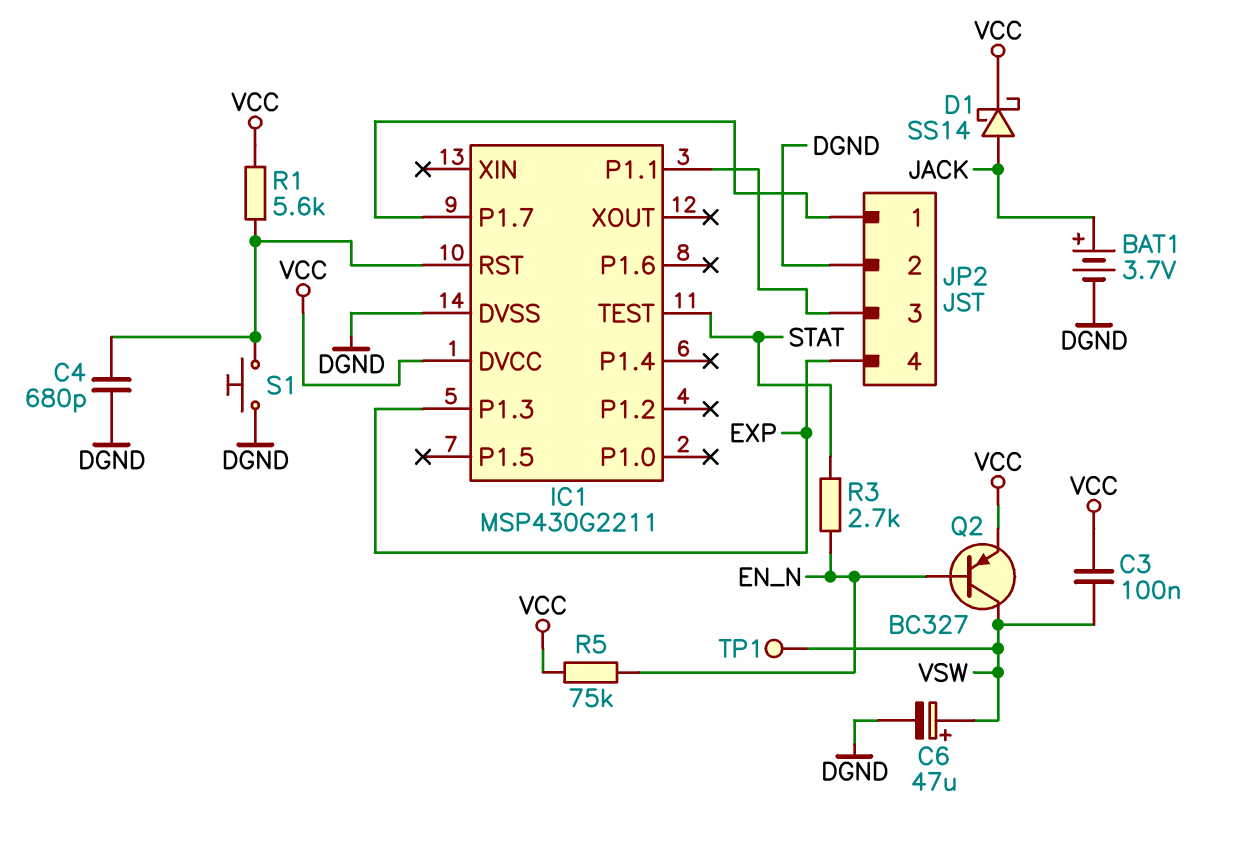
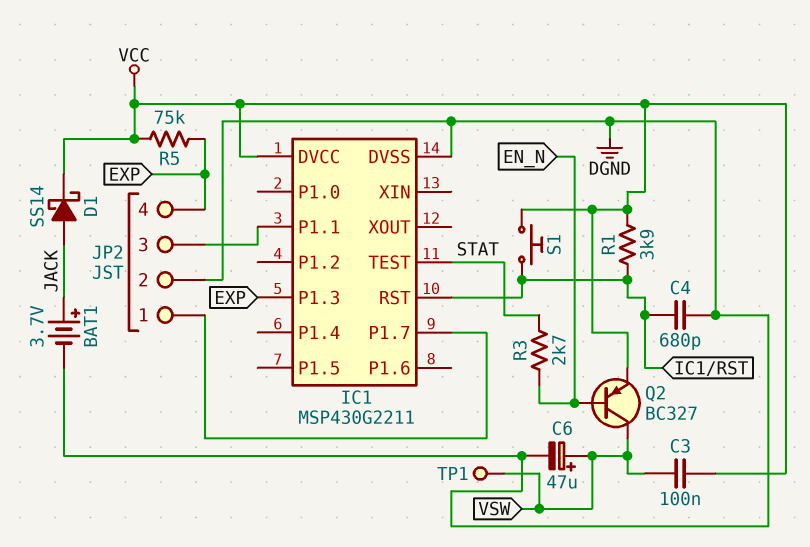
R1: 5.6k (IC1/RST, VCC) -> 3.9k (IC1/RST, VCC)
R5: 75k (EN_N, VCC) -> 75k (EXP, VCC)
S1: button (DGND, IC1/RST) -> button (IC1/RST, VCC)

